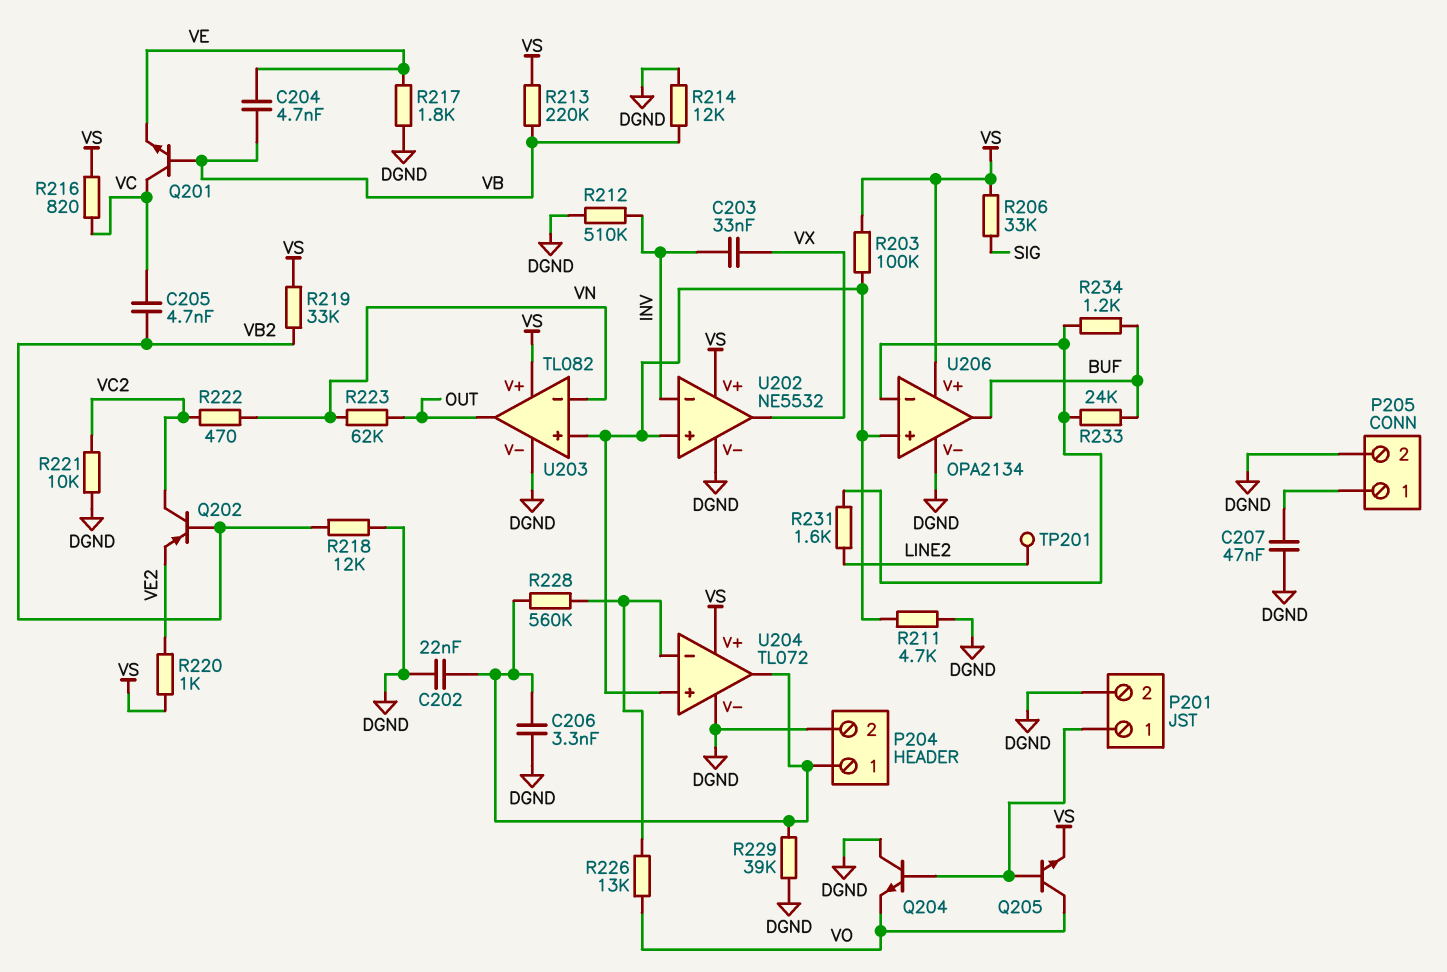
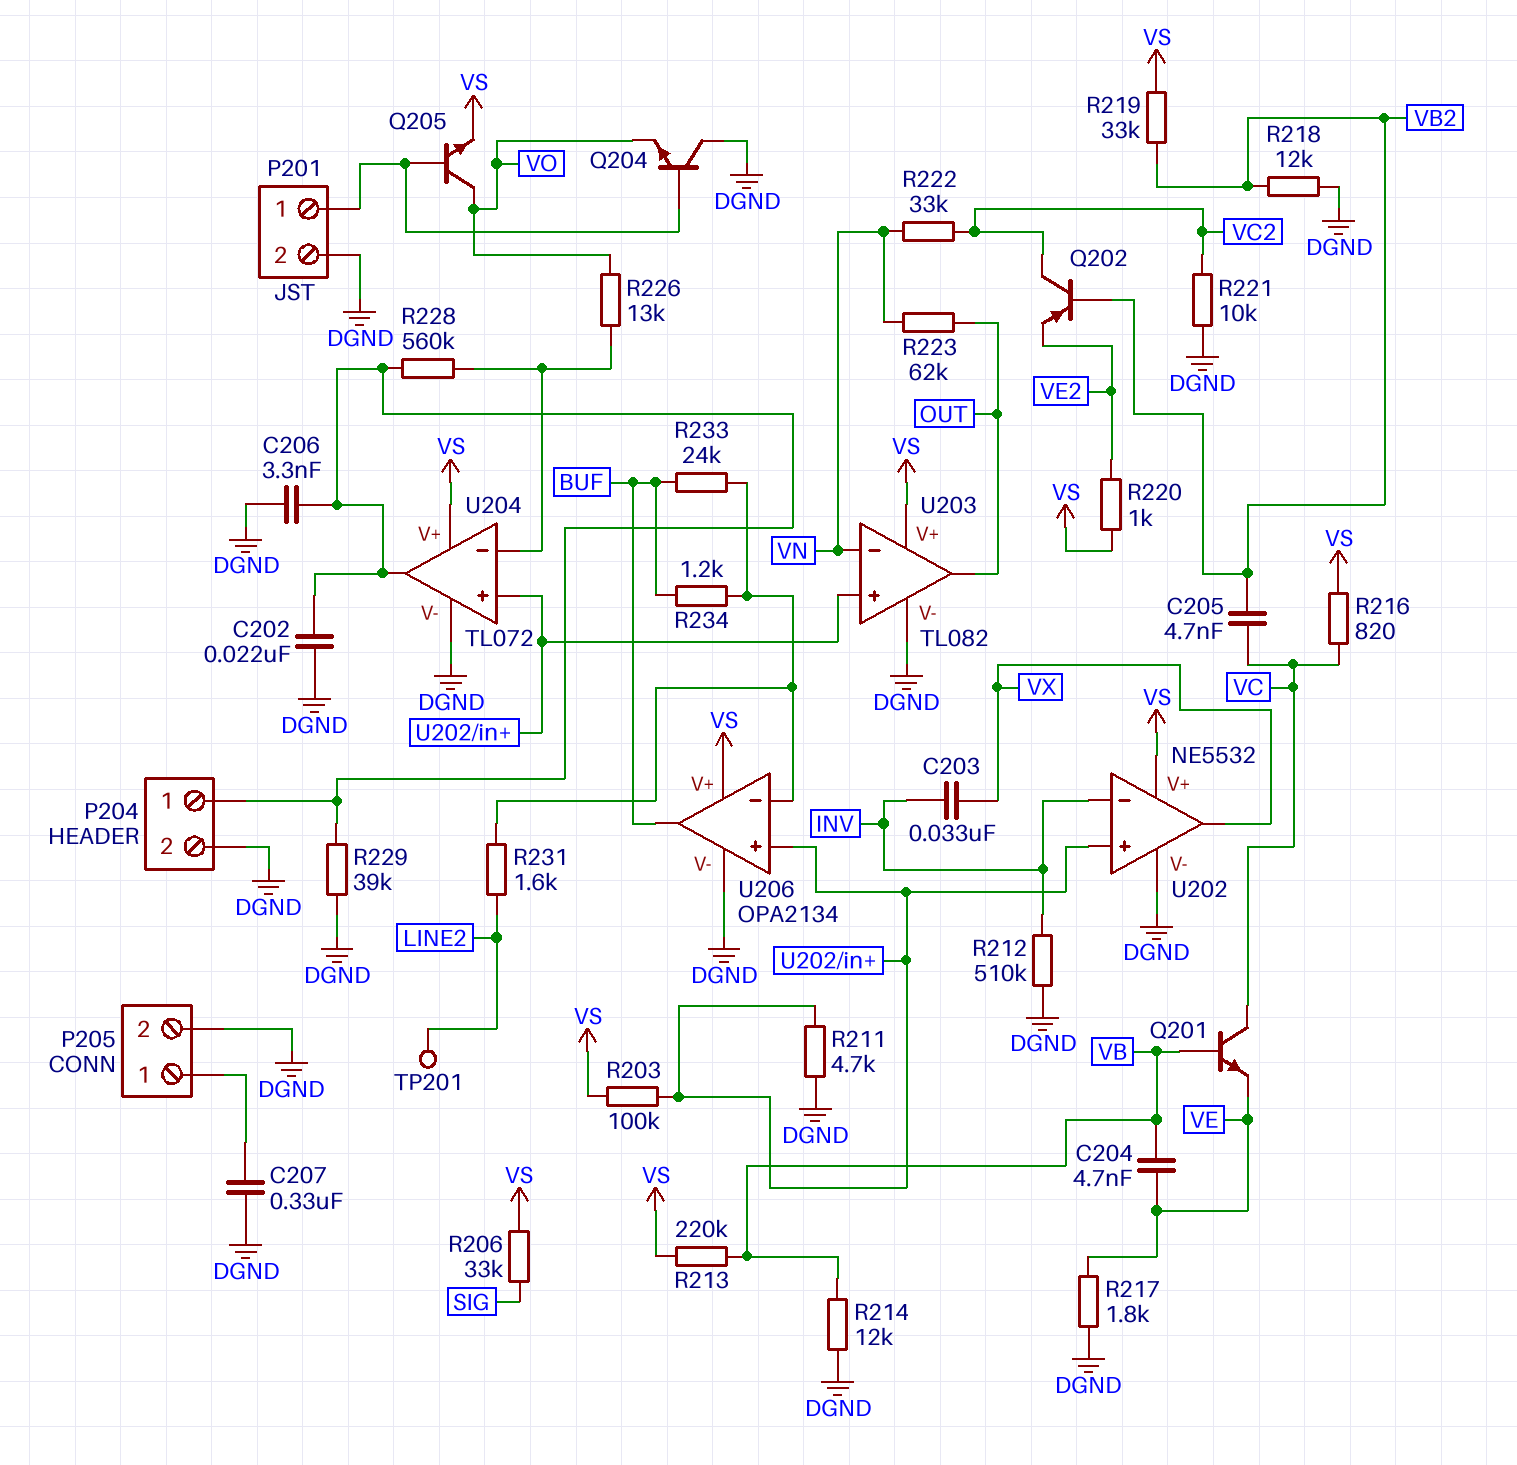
C207: 47nF (DGND, P205/1) -> 330nF (DGND, P205/1)
R222: 470 (VC2, VN) -> 33k (VC2, VN)

